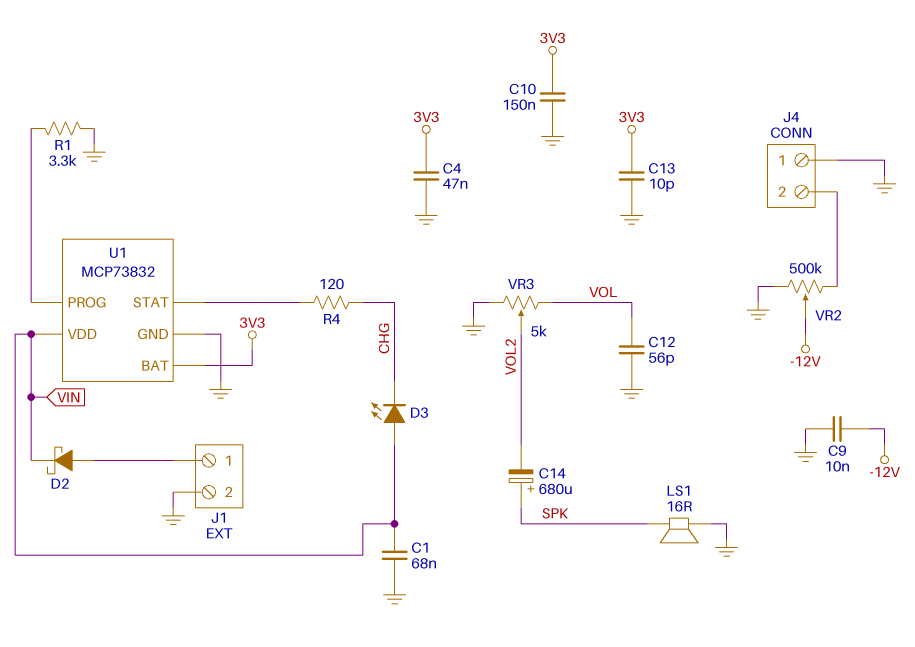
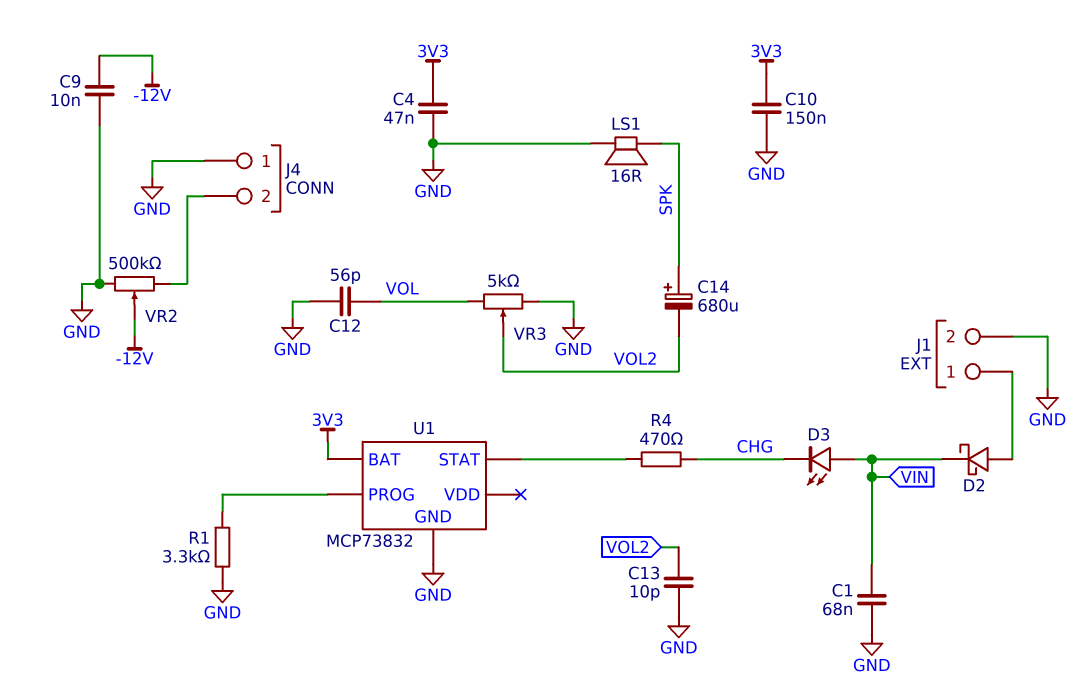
C13: 10pF (3V3, GND) -> 10pF (GND, VOL2)
R4: 120 (CHG, U1/STAT) -> 470 (CHG, U1/STAT)
U1 pin VDD: VIN -> none

